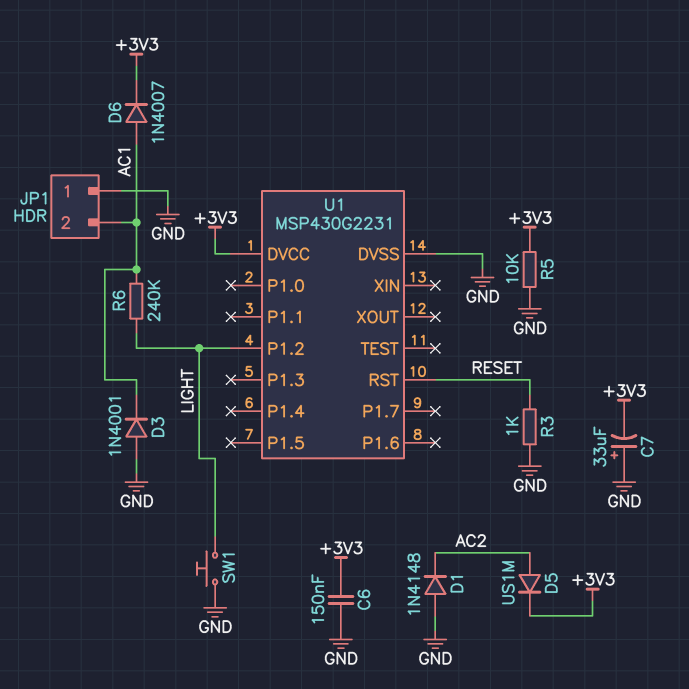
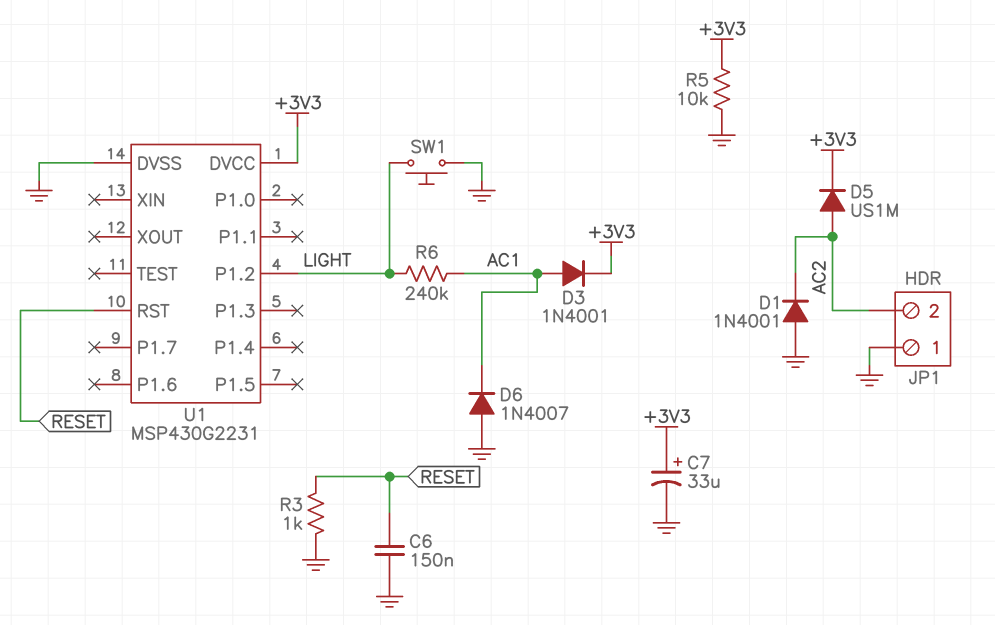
C6: 150nF (+3V3, GND) -> 150nF (GND, RESET)
C7: 33uF (plus GND, minus +3V3) -> 33uF (plus +3V3, minus GND)
D1: diode 1N4148 (A GND, K AC2) -> diode 1N4001 (A GND, K AC2)
D3: diode 1N4001 (A GND, K AC1) -> diode 1N4001 (A AC1, K +3V3)
D6: diode 1N4007 (A AC1, K +3V3) -> diode 1N4007 (A GND, K AC1)
JP1 pin 2: AC1 -> AC2

